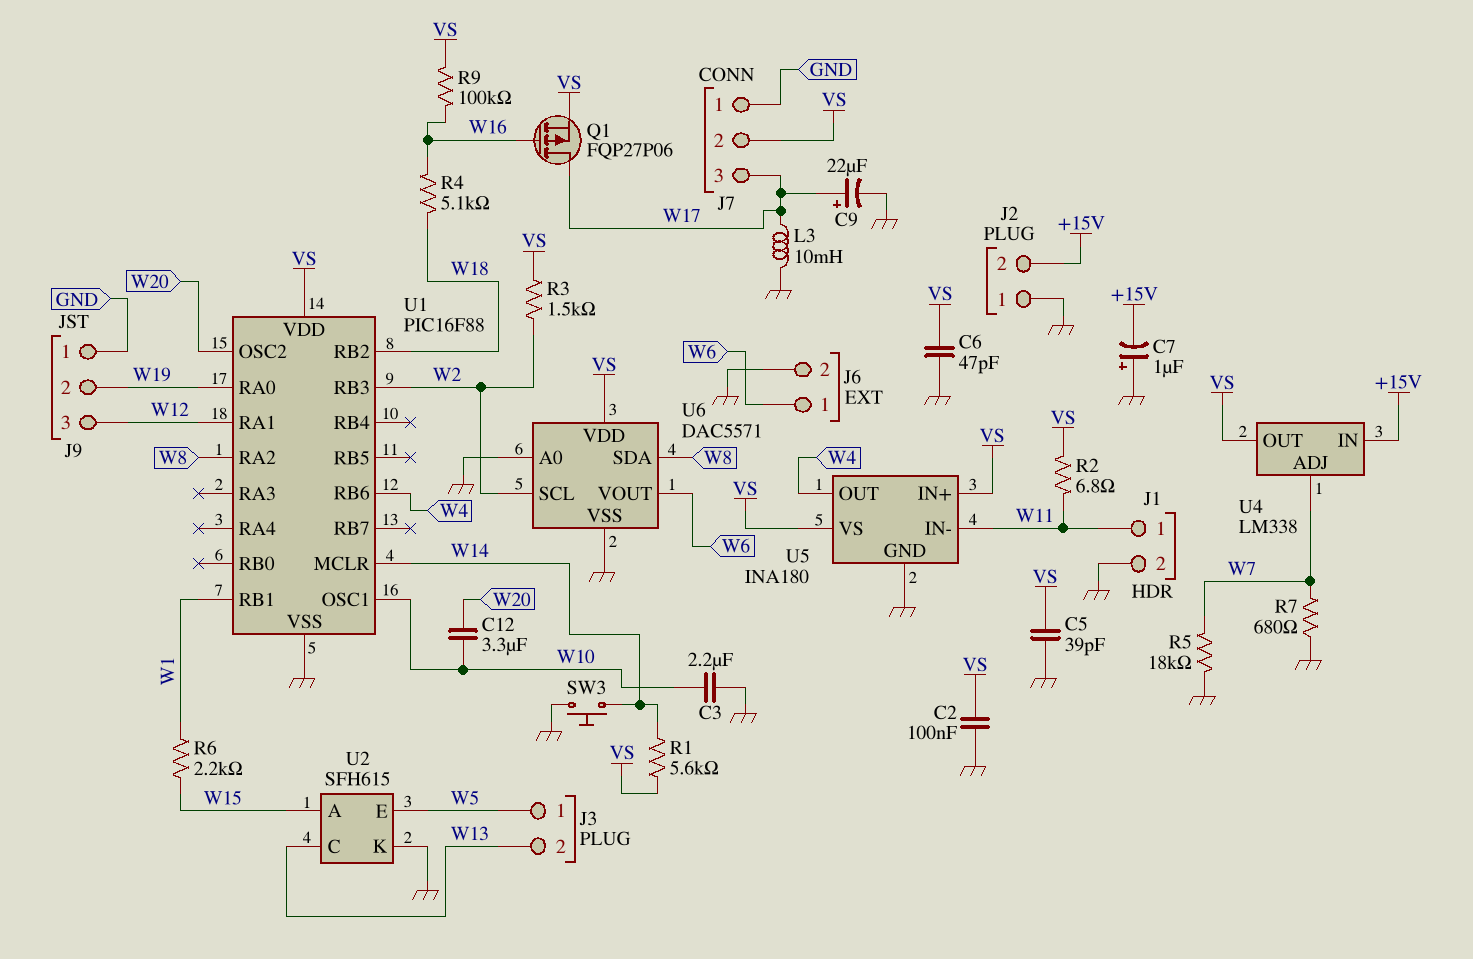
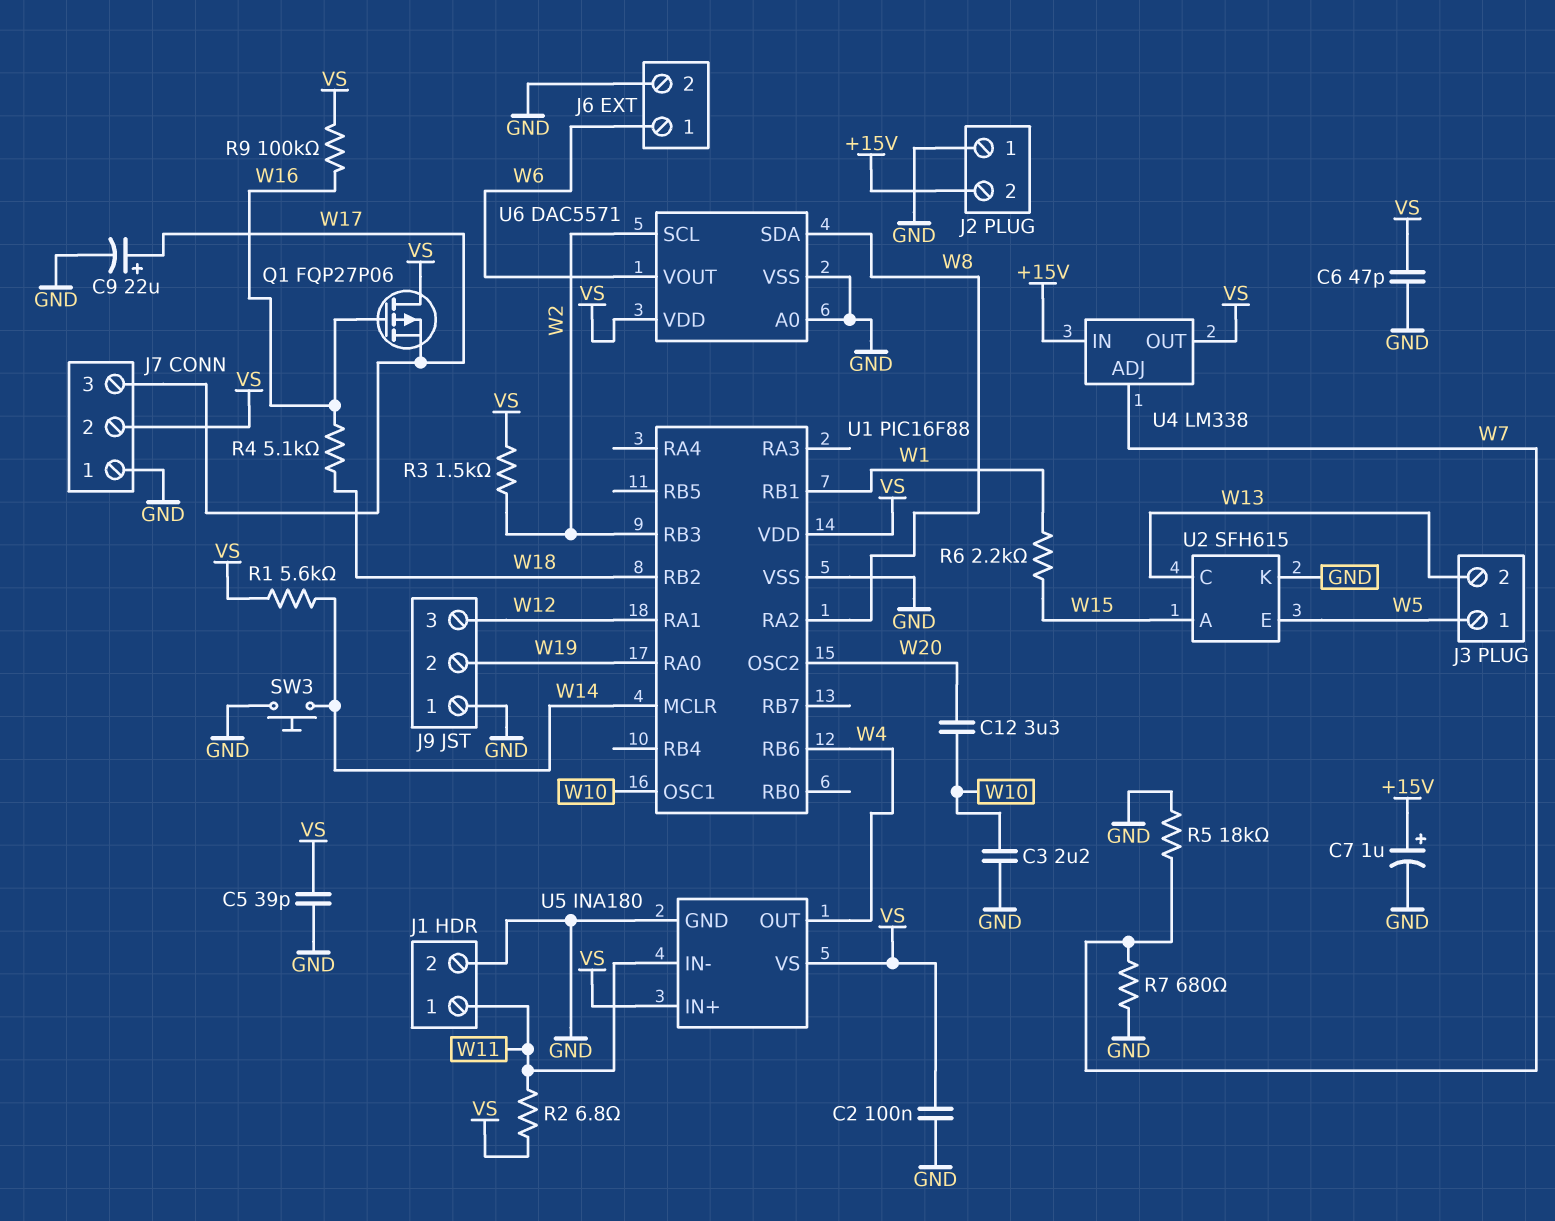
C7: 1uF (plus GND, minus +15V) -> 1uF (plus +15V, minus GND)
L3: 10mH (GND, W17) -> none
Q1: PMOS FQP27P06 (G W16, D W17, S VS) -> PMOS FQP27P06 (G W16, D VS, S W17)

